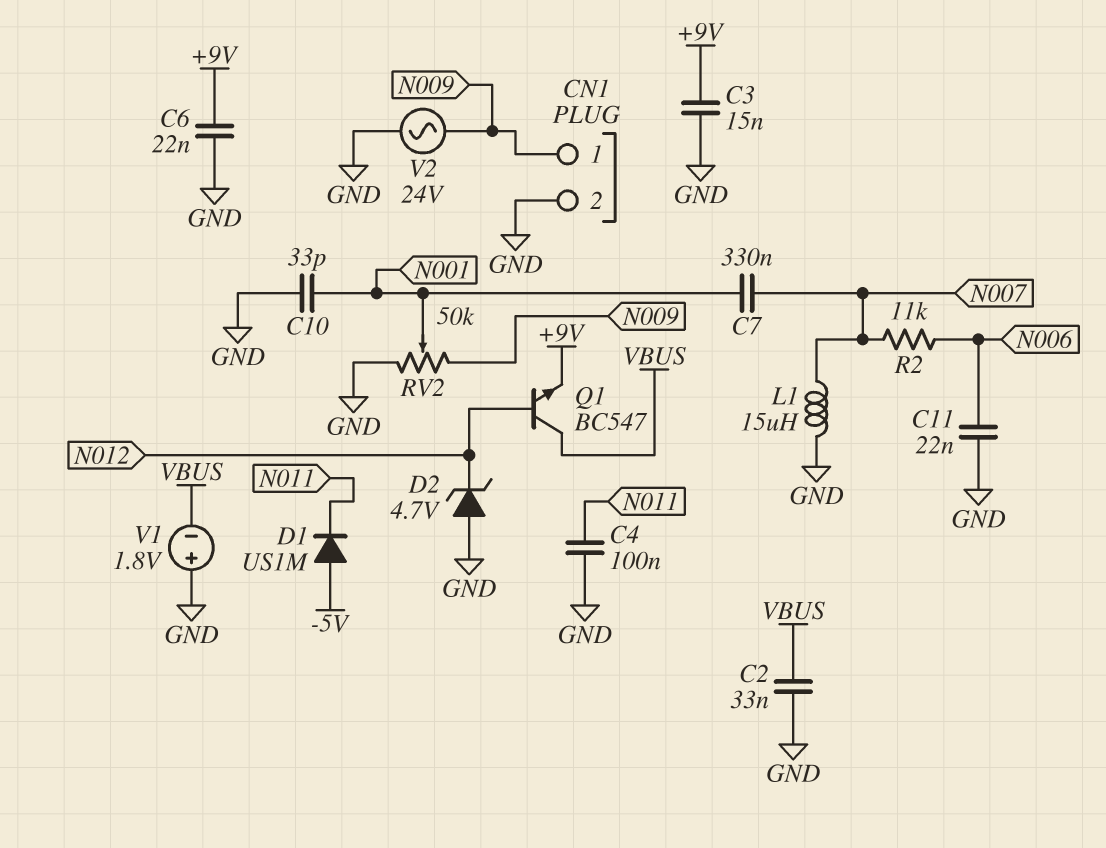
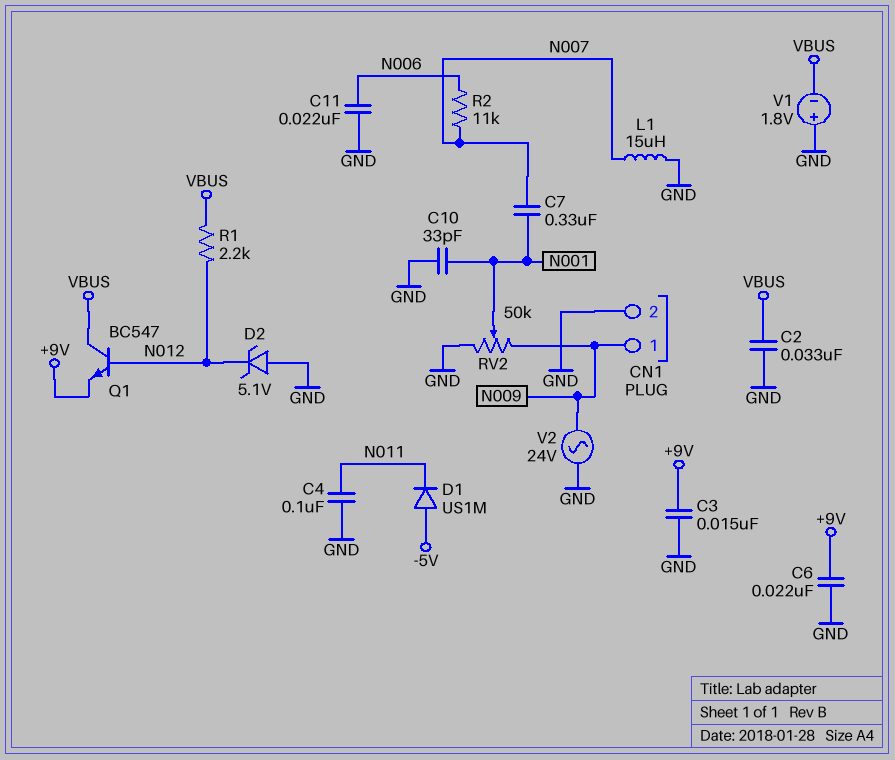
D2: zener 4.7V (A GND, K N012) -> zener 5.1V (A GND, K N012)
R1: none -> 2.2k (N012, VBUS)

